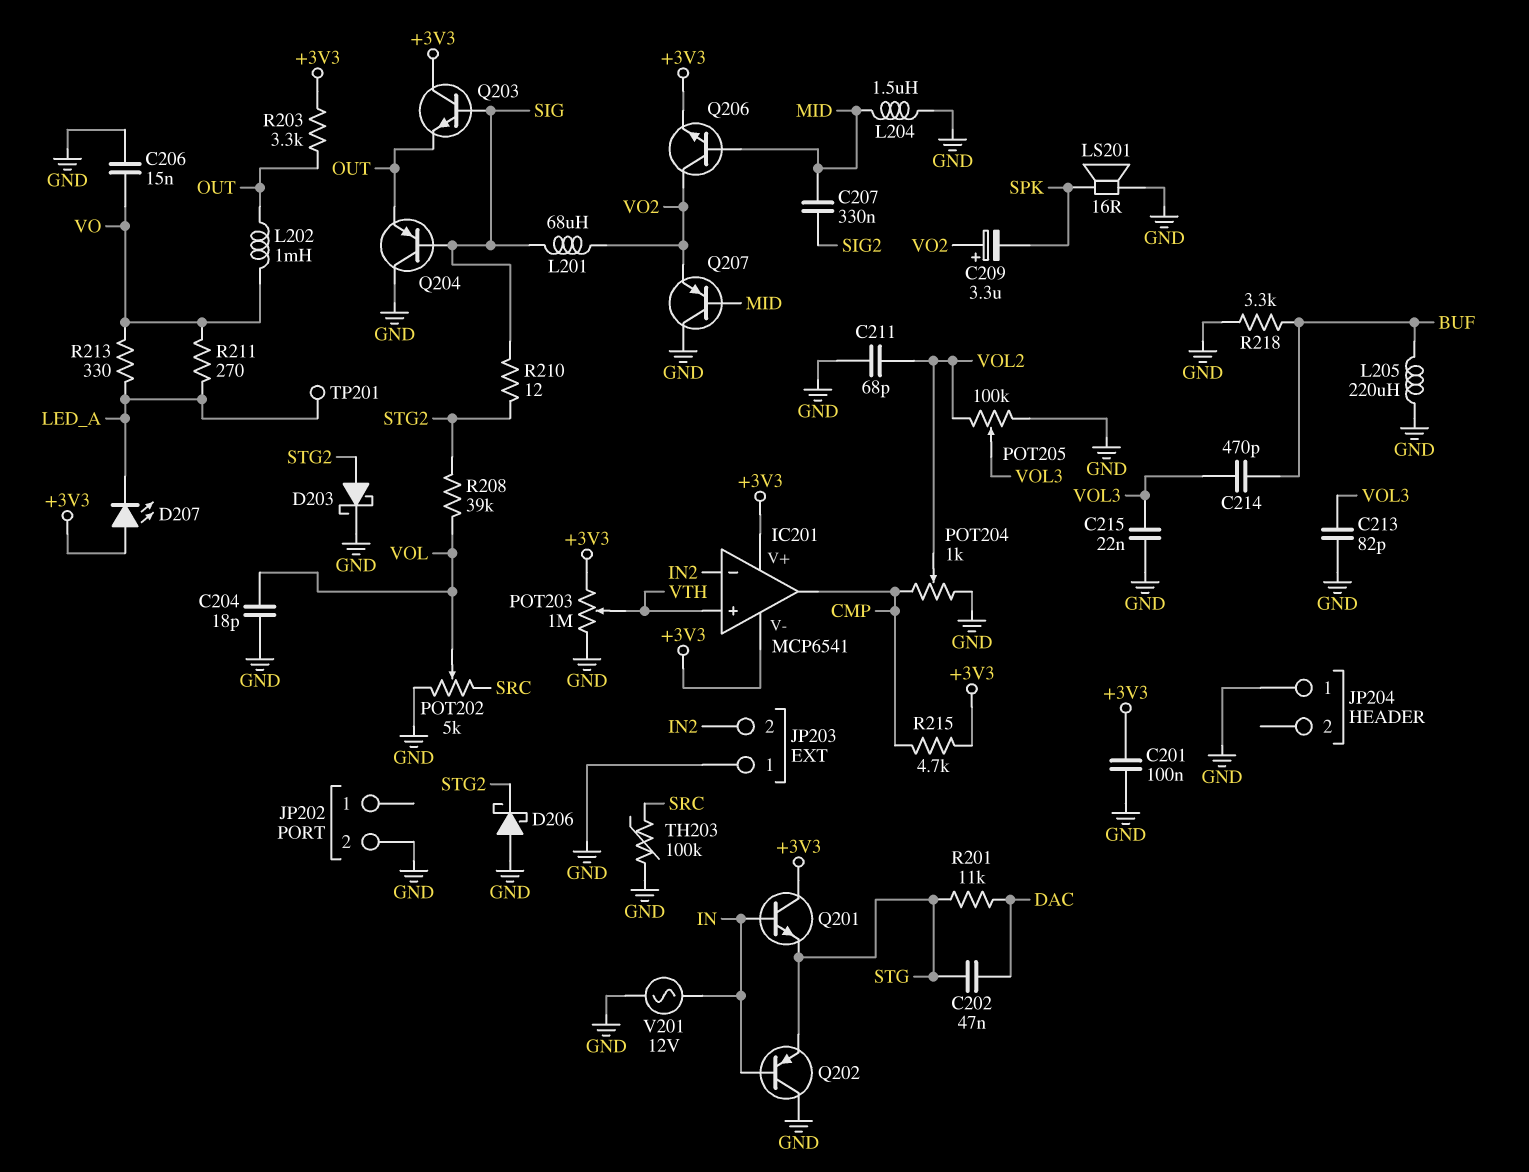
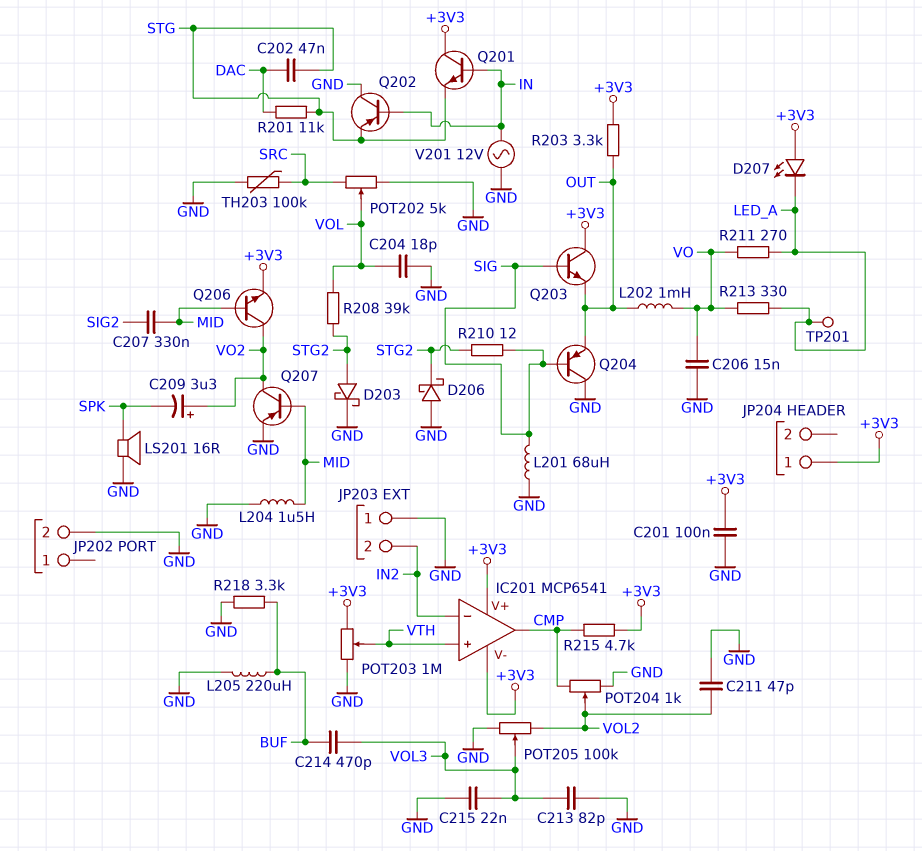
C211: 68pF (GND, VOL2) -> 47pF (GND, VOL2)
JP204 pin 1: GND -> +3V3
L201: 68uH (SIG, VO2) -> 68uH (GND, SIG)
Q207: PNP (B MID, C GND, E VO2) -> PNP (B MID, C VO2, E GND)

